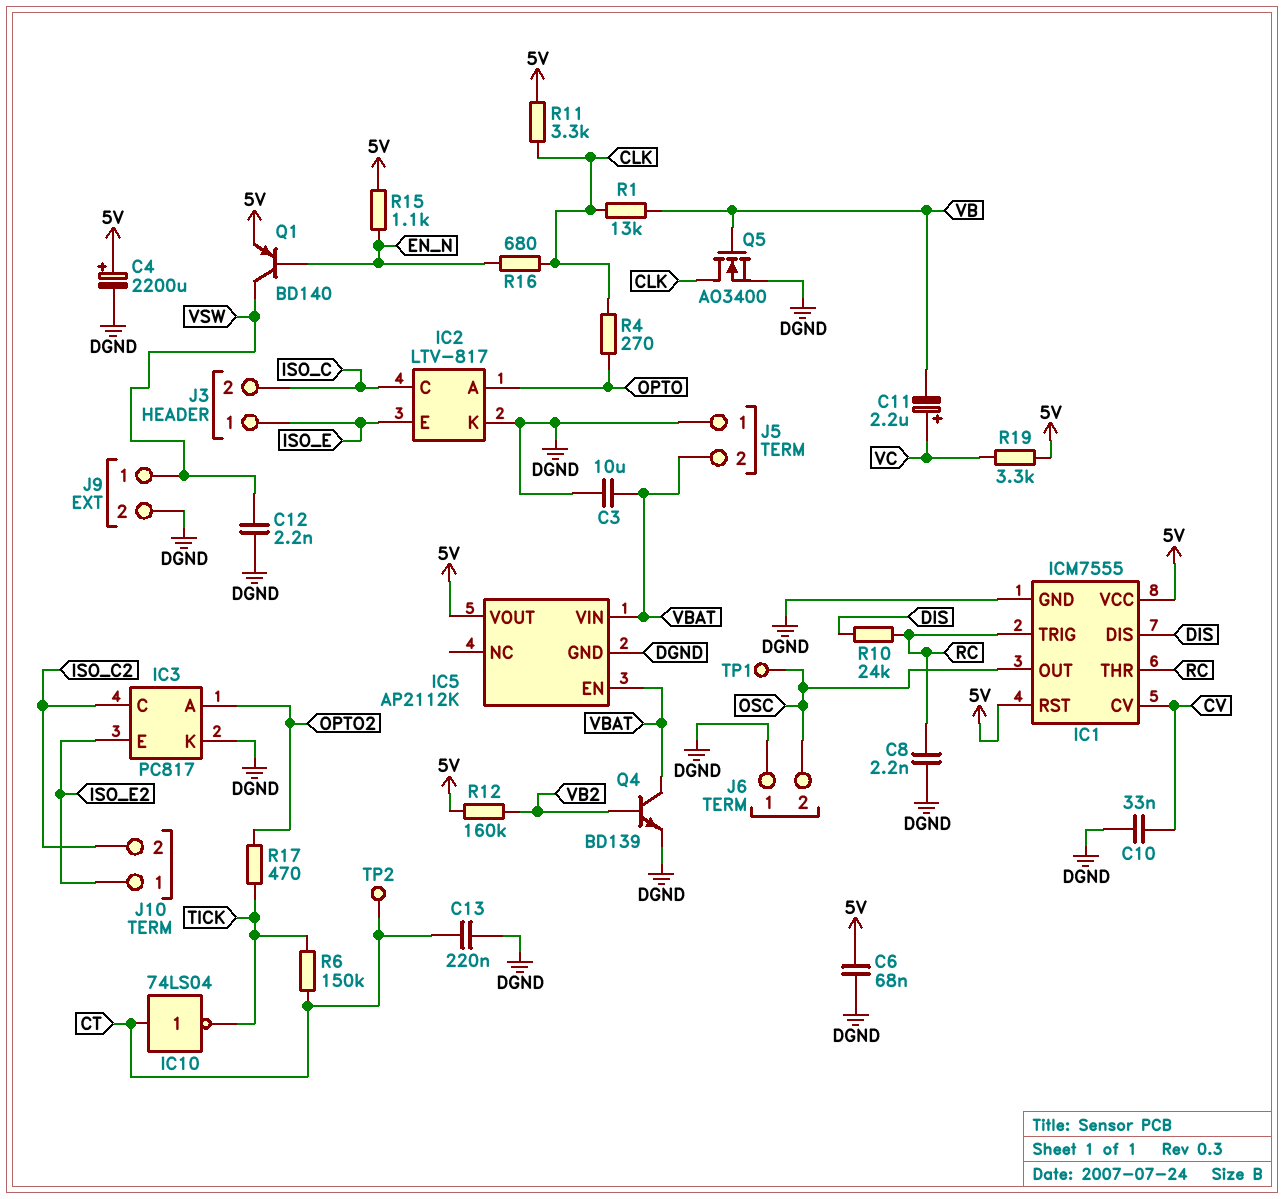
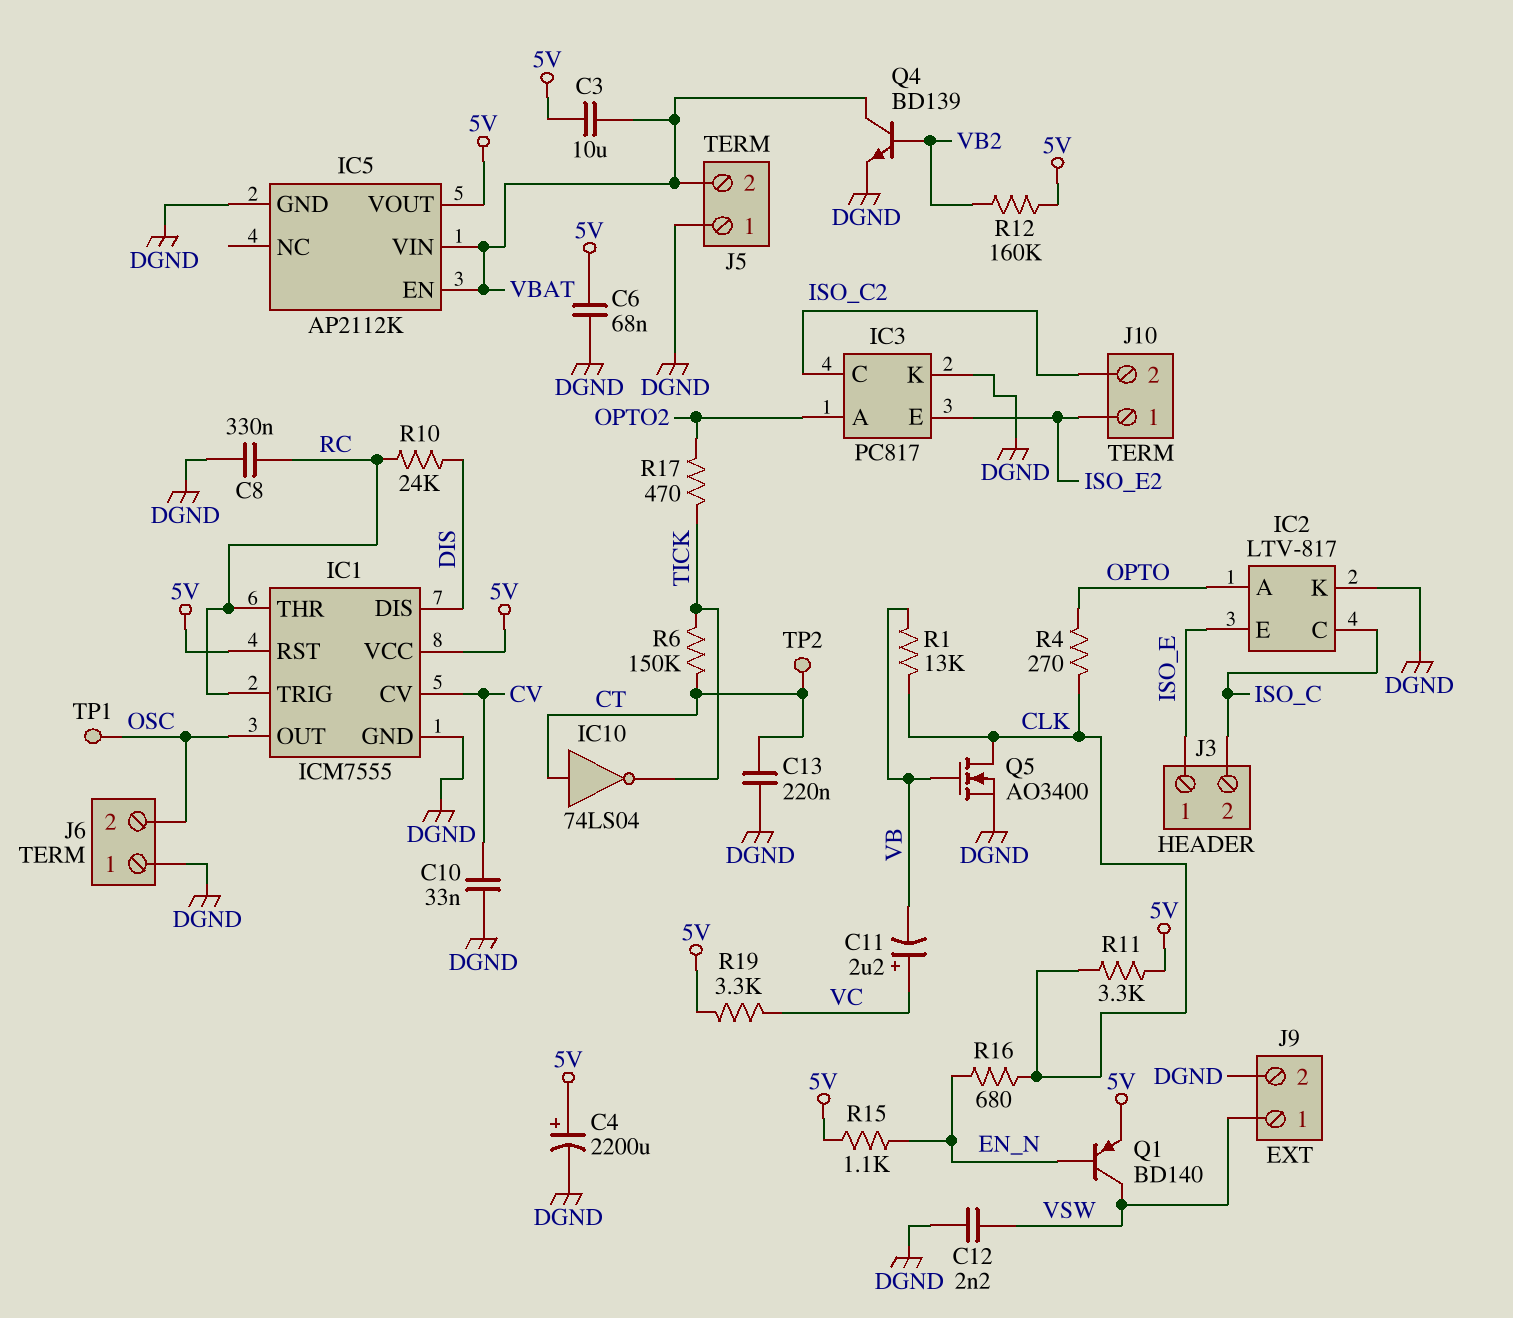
C3: 10uF (DGND, VBAT) -> 10uF (5V, VBAT)
C8: 2.2nF (DGND, RC) -> 330nF (DGND, RC)

